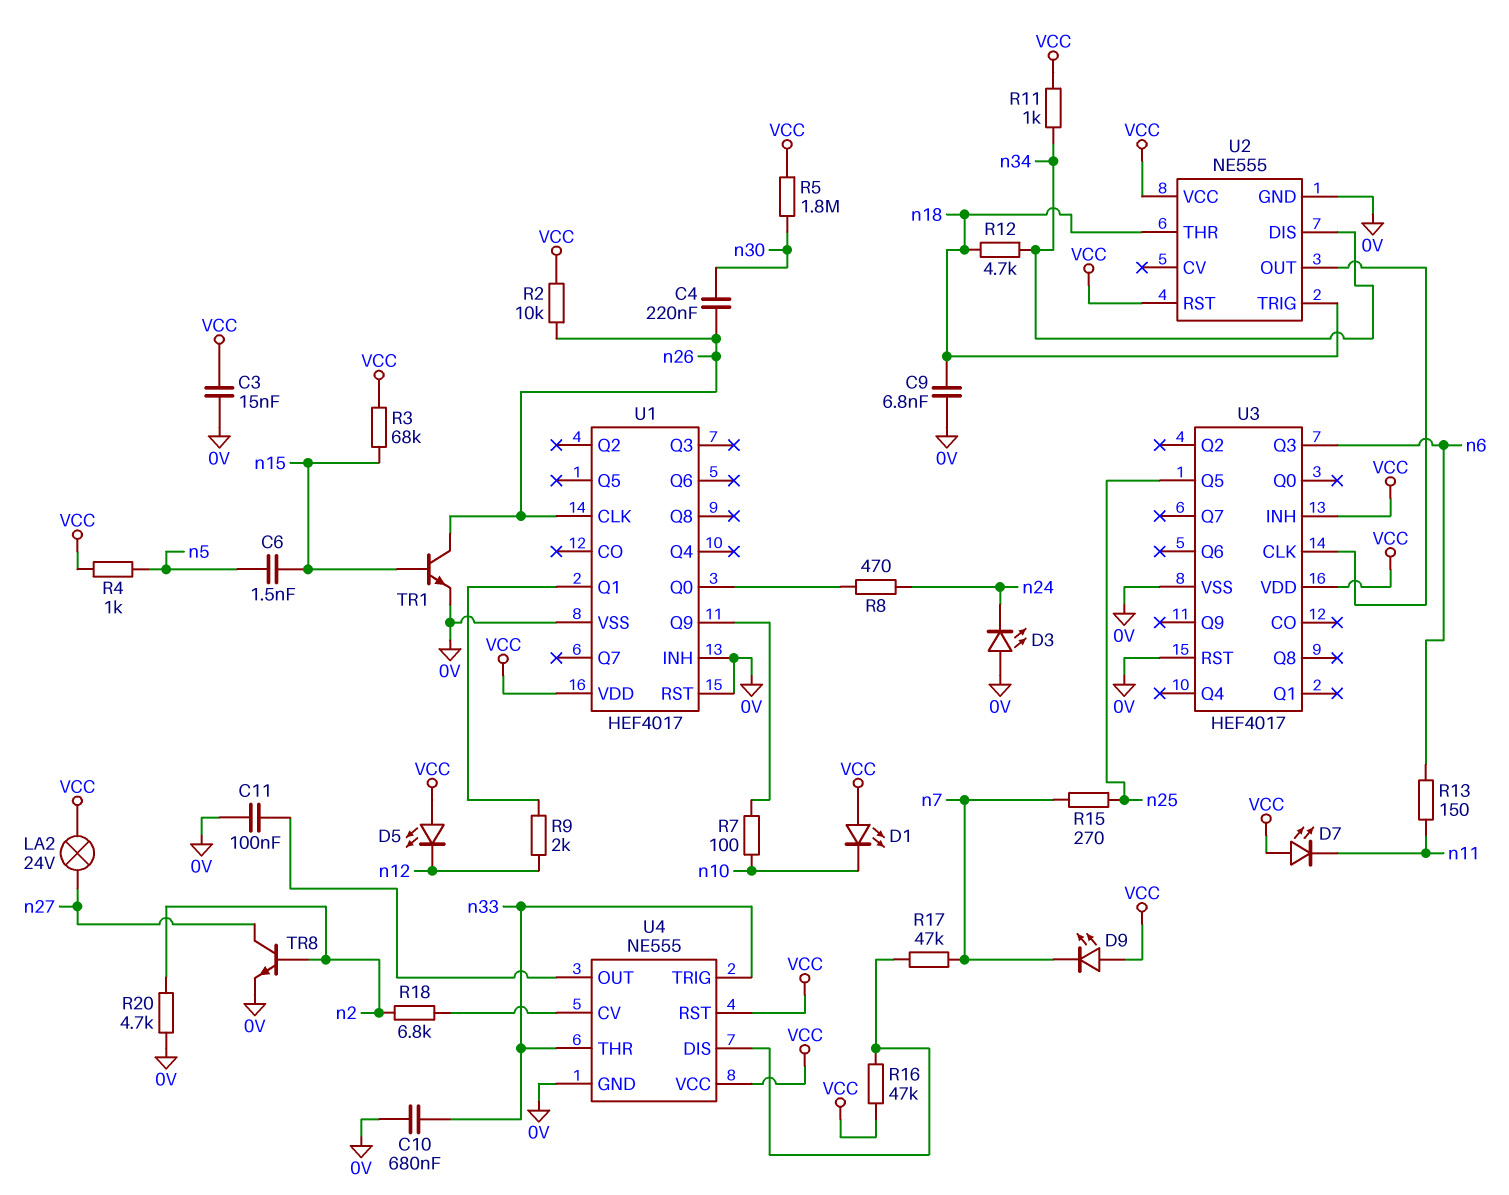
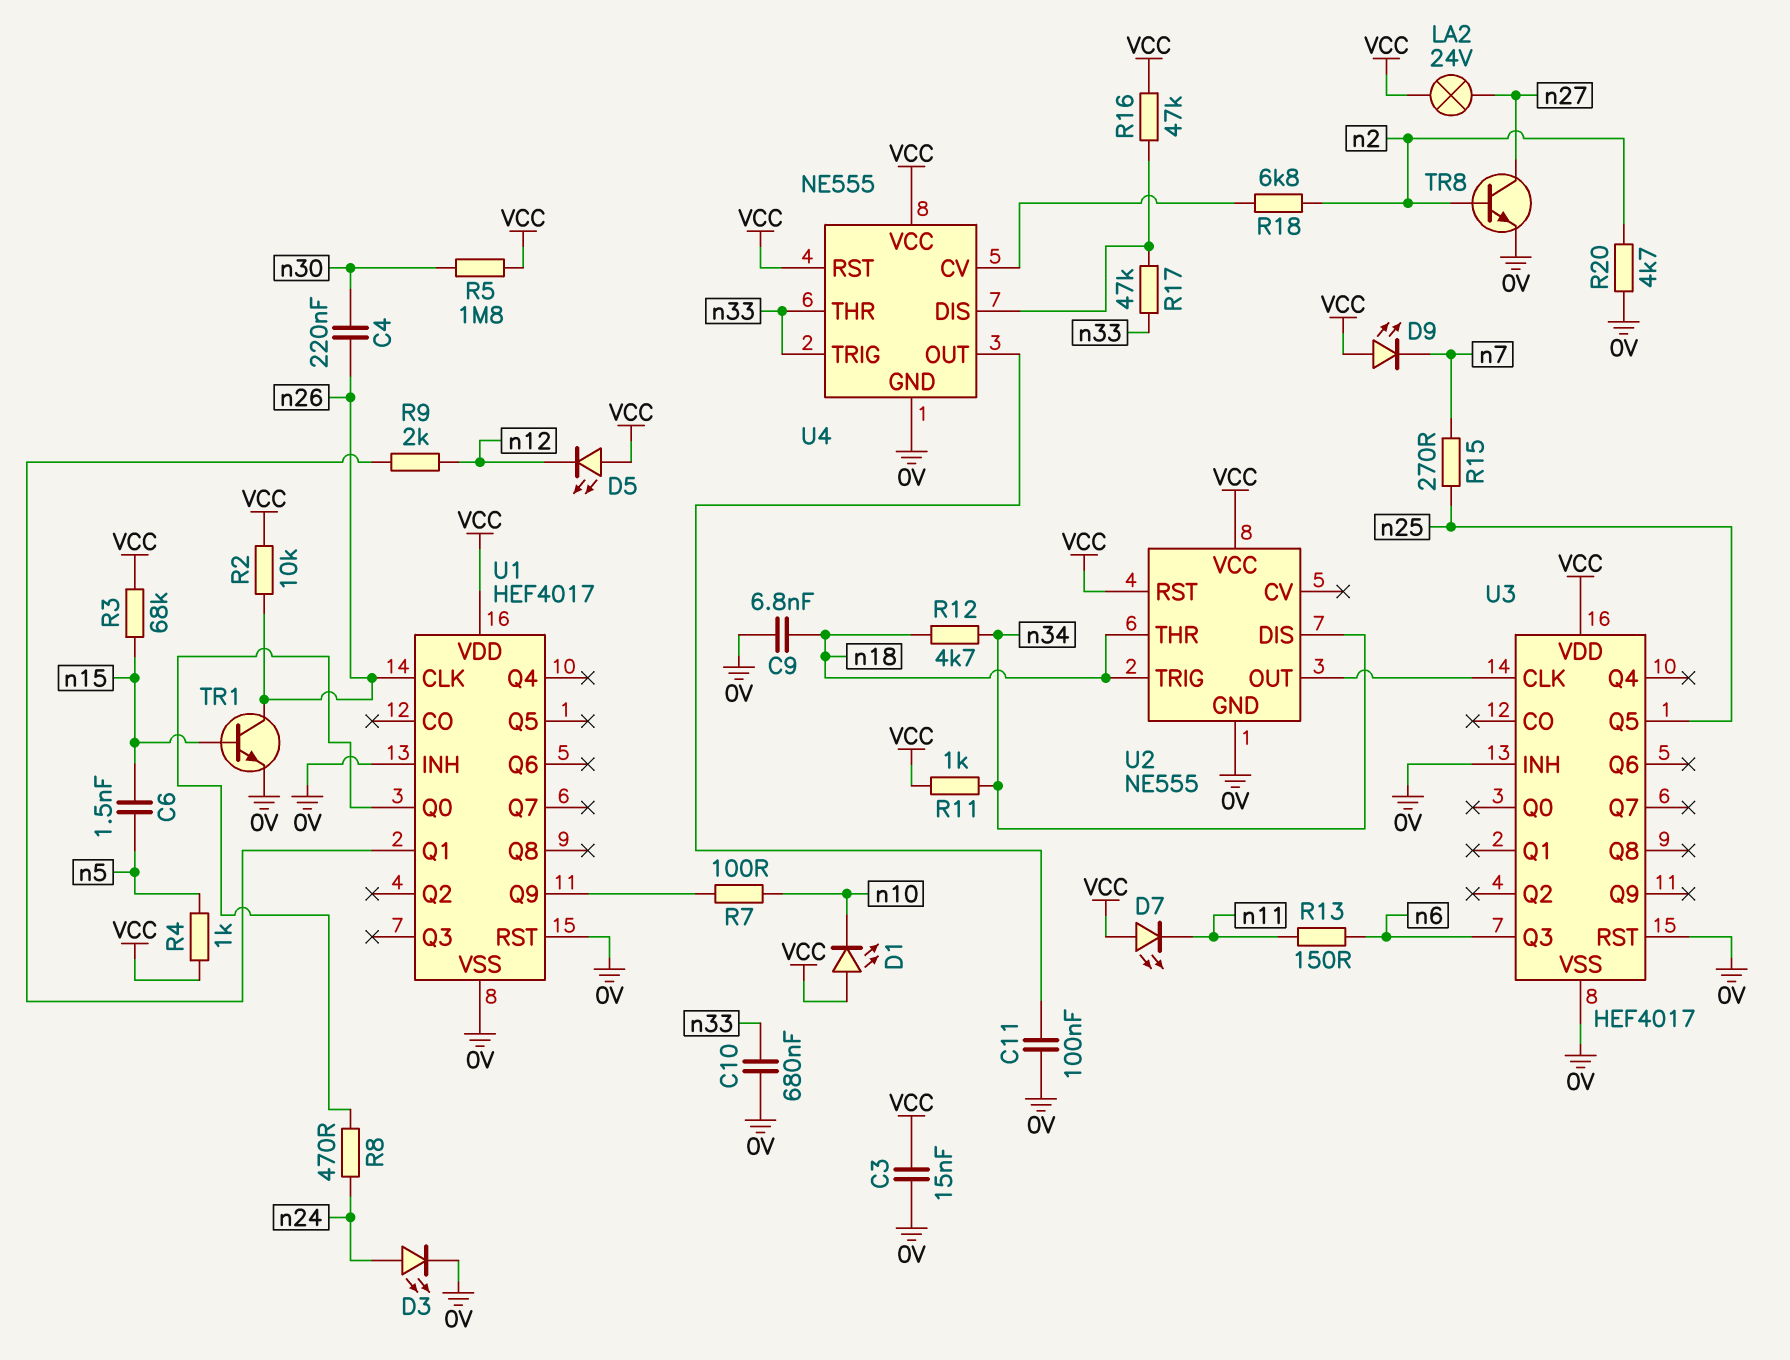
D3: LED (A 0V, K n24) -> LED (A n24, K 0V)
R17: 47k (U4/DIS, n7) -> 47k (U4/DIS, n33)
U3 pin INH: VCC -> 0V

